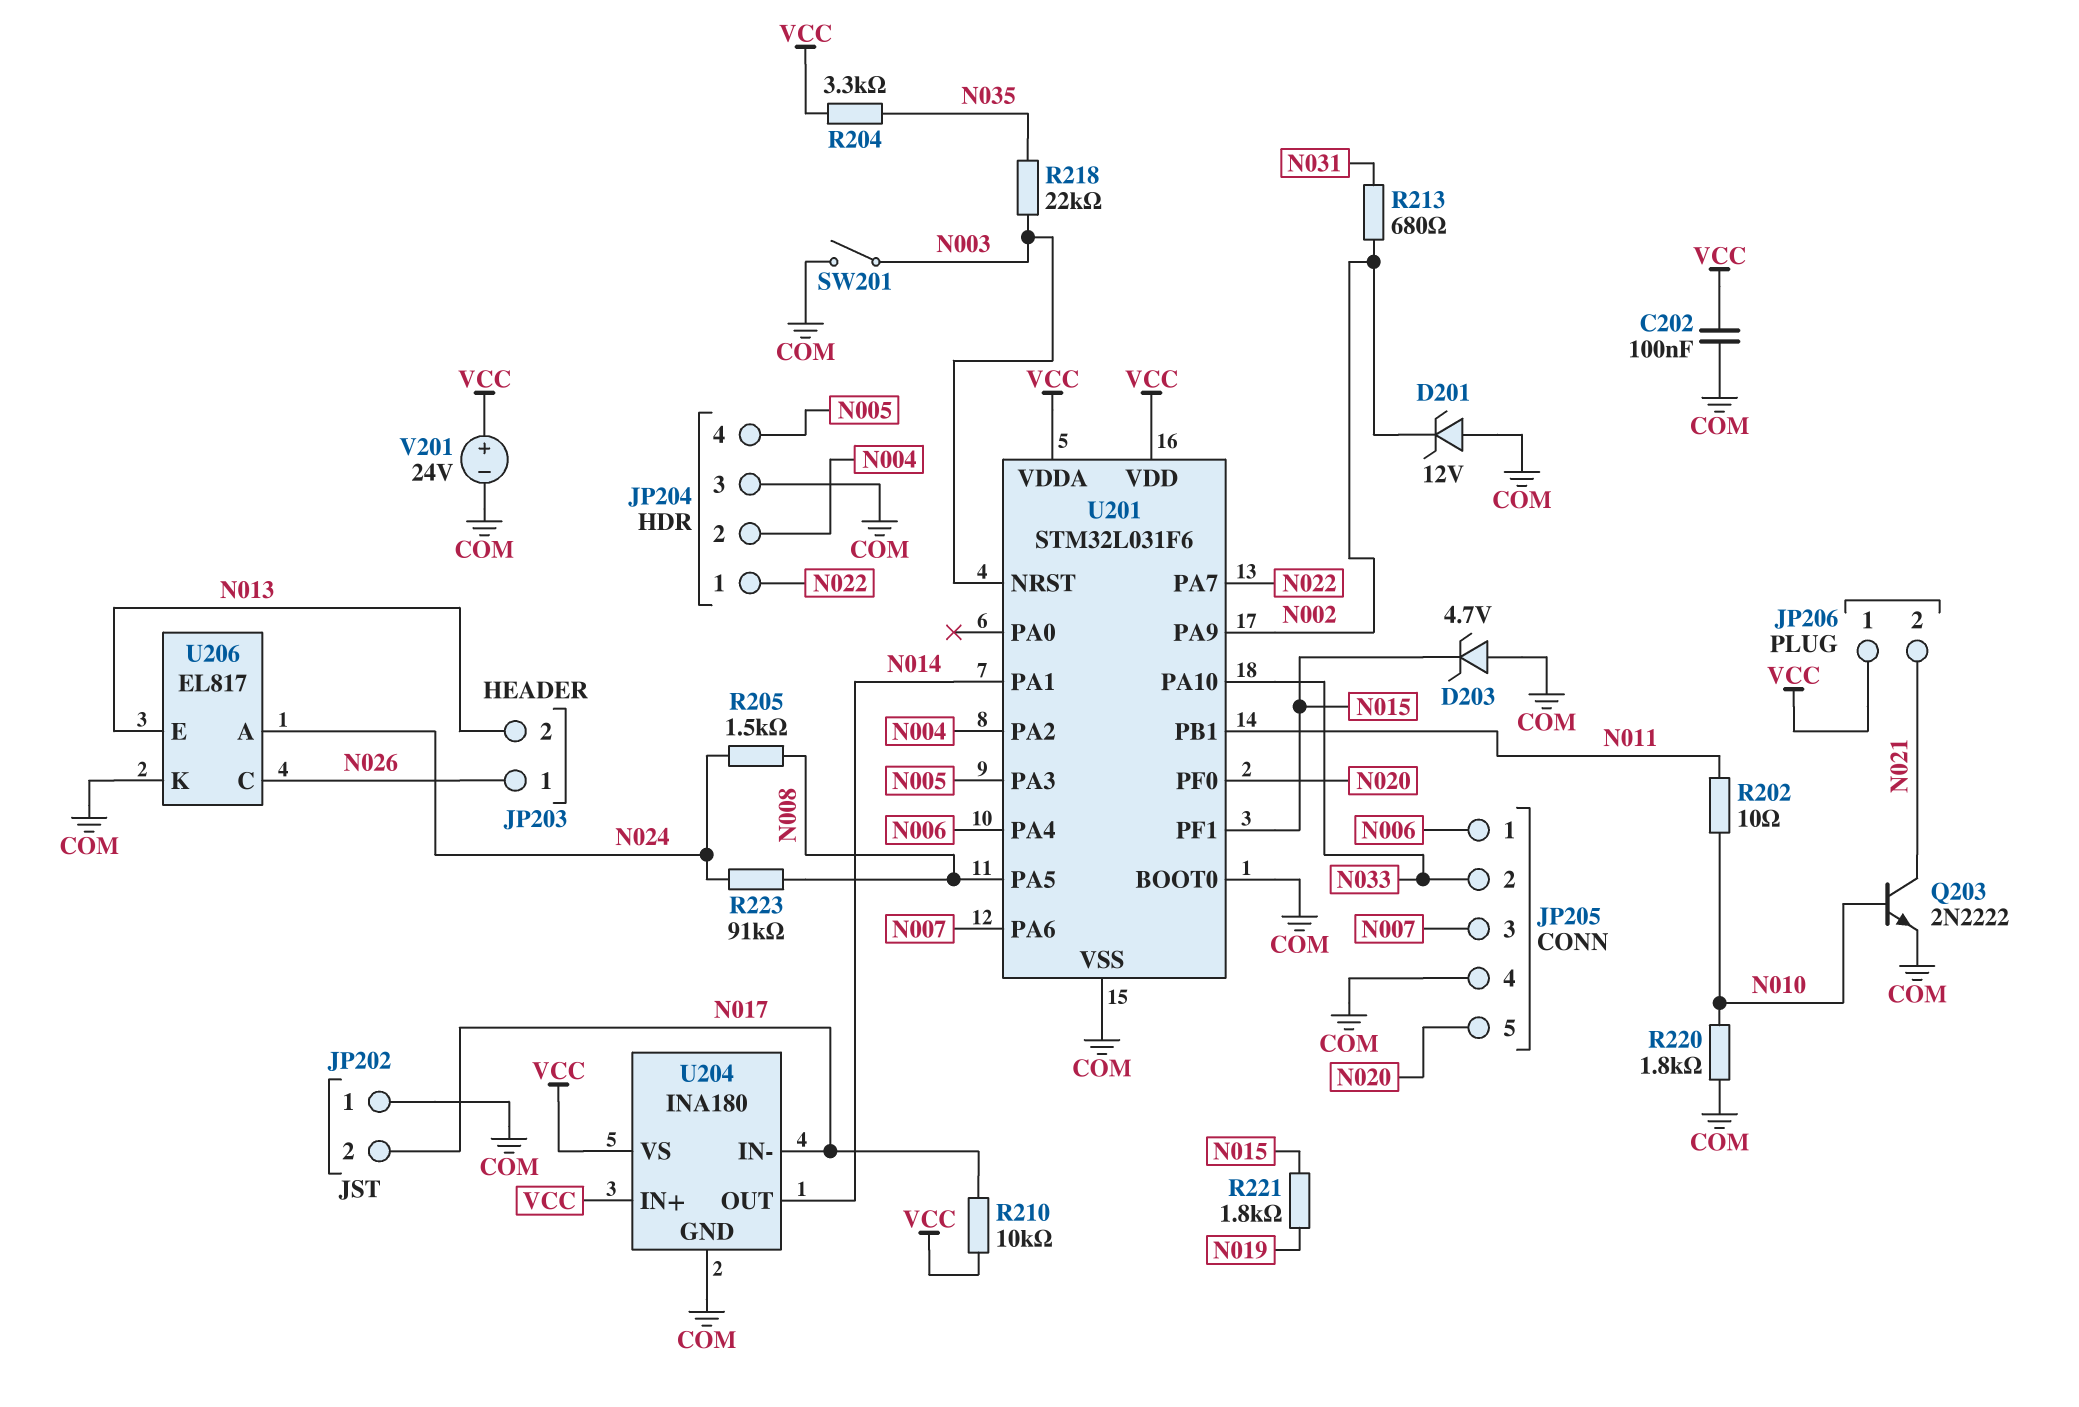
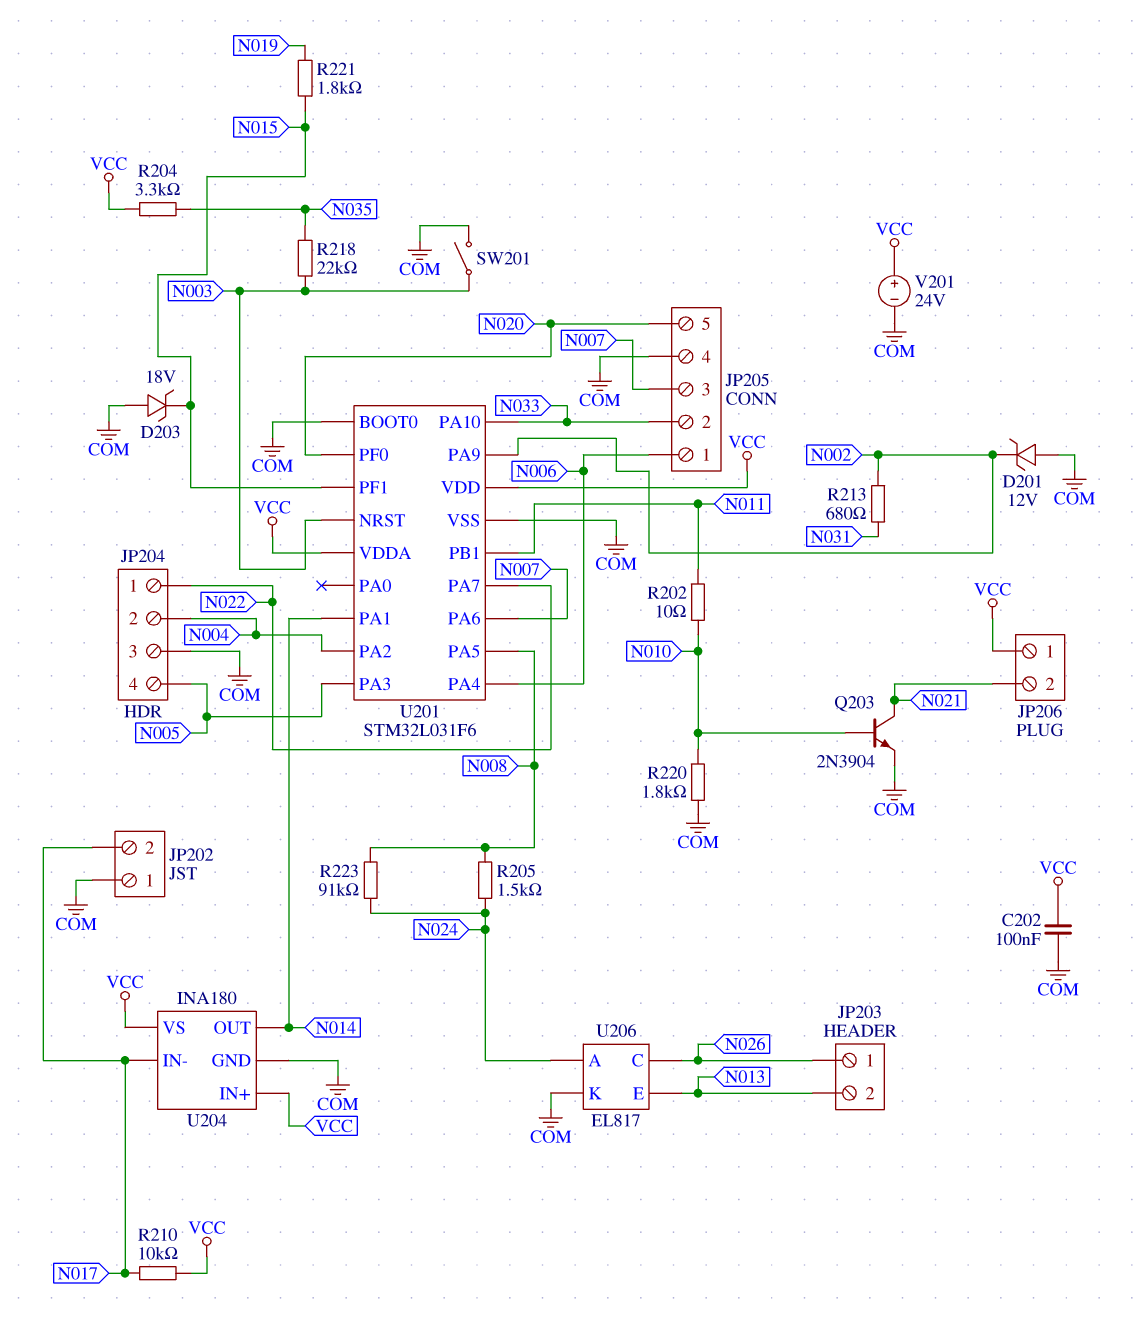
D203: zener 4.7V (A COM, K N015) -> zener 18V (A COM, K N015)
Q203: NPN 2N2222 (B N010, C N021, E COM) -> NPN 2N3904 (B N010, C N021, E COM)

